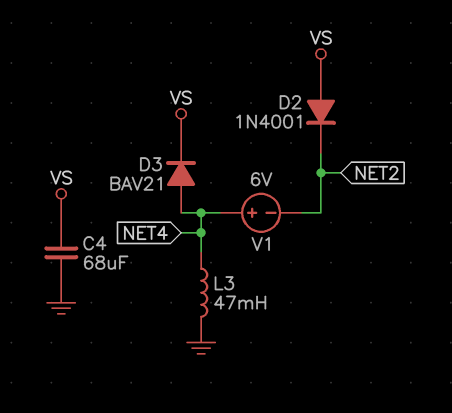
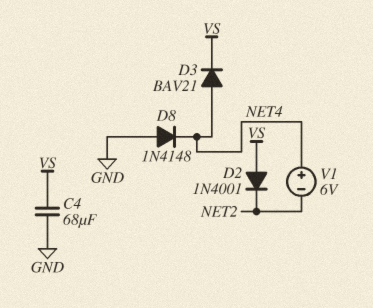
D8: none -> diode 1N4148 (A GND, K NET4)
L3: 47mH (GND, NET4) -> none

